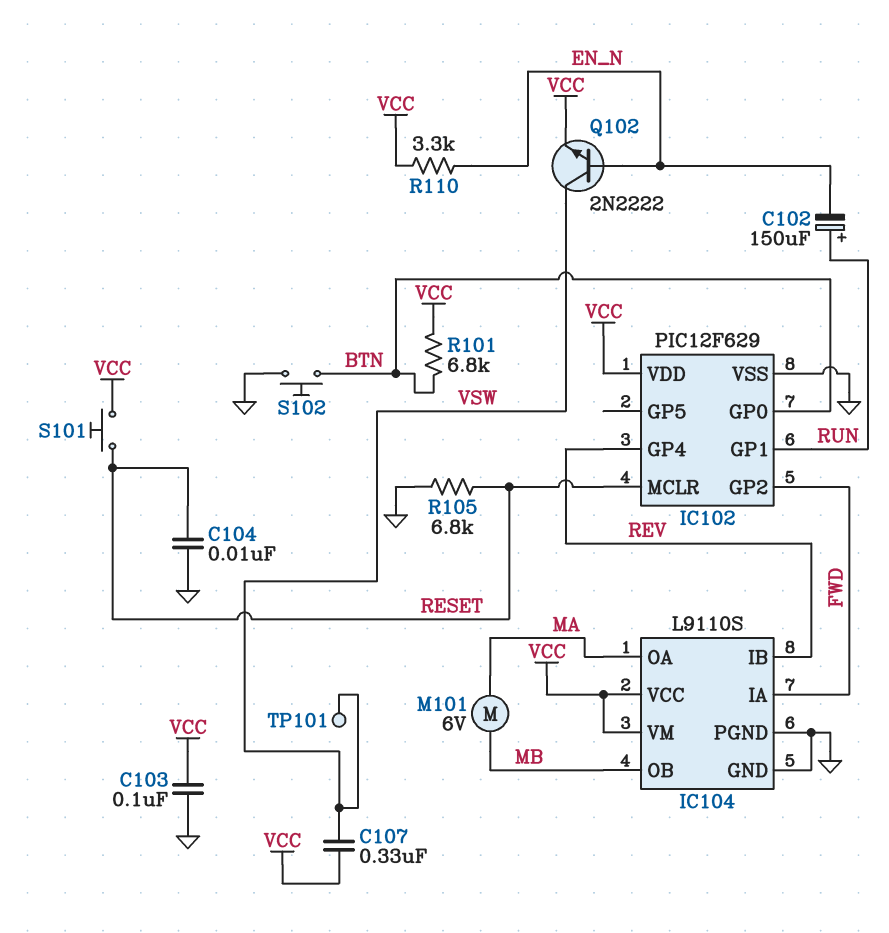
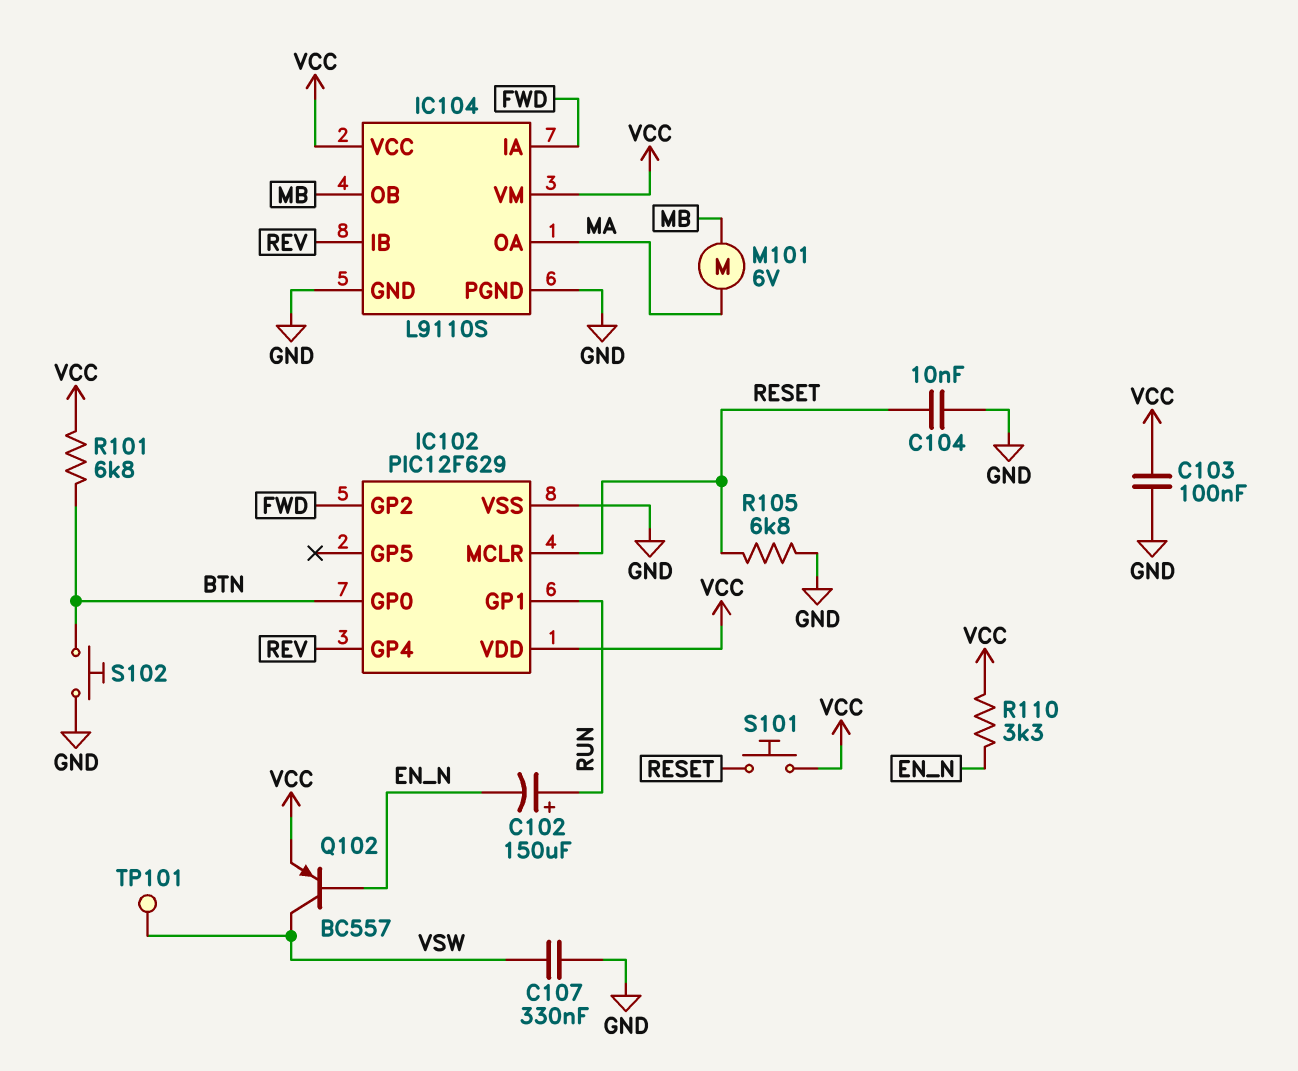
C107: 330nF (VCC, VSW) -> 330nF (GND, VSW)
Q102: NPN 2N2222 (B EN_N, C VSW, E VCC) -> PNP BC557 (B EN_N, C VSW, E VCC)

